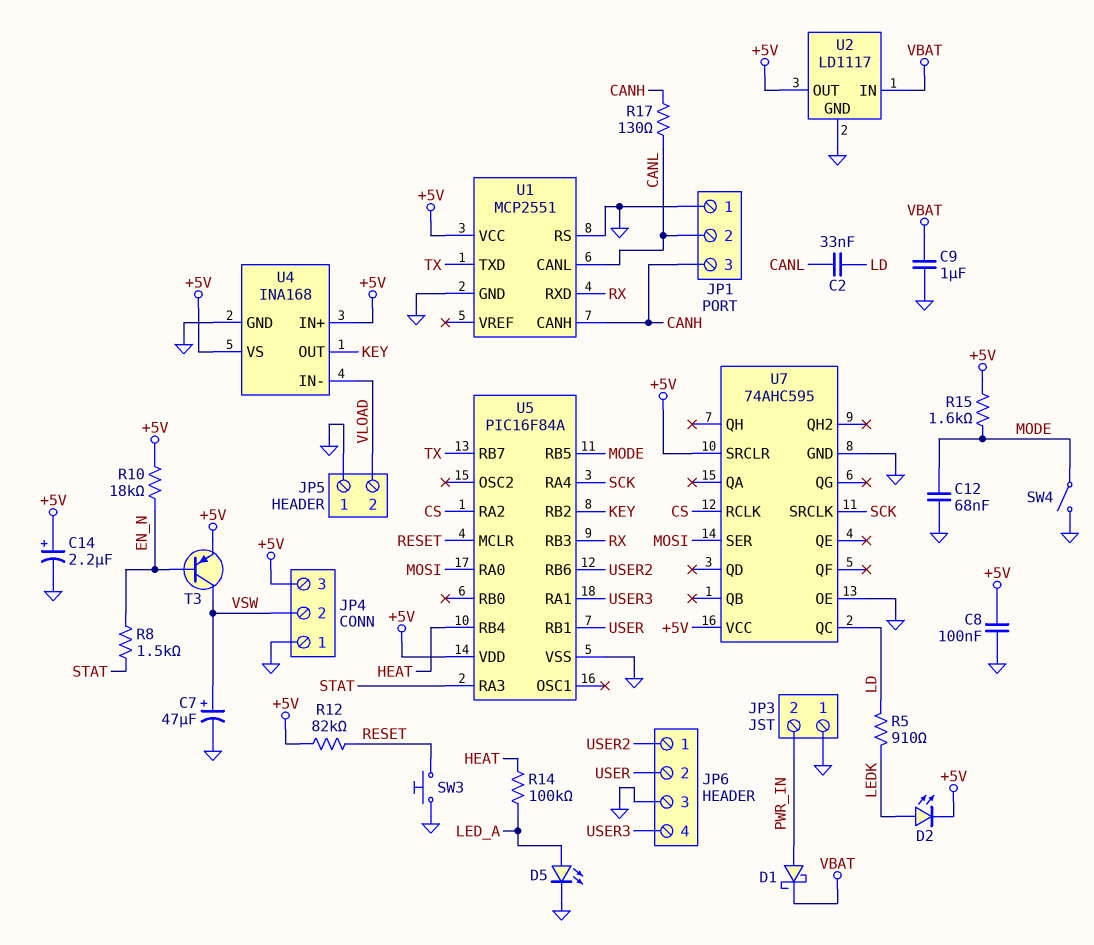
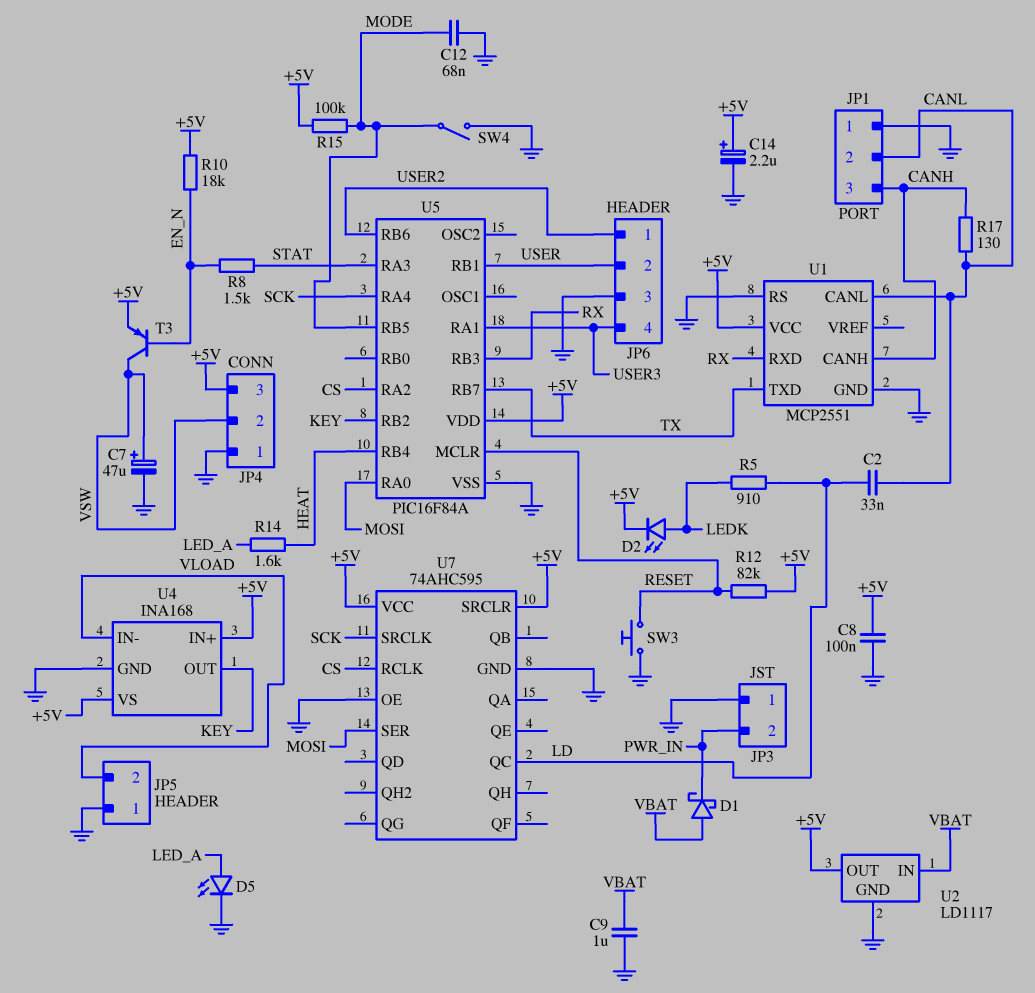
D1: schottky (A PWR_IN, K VBAT) -> schottky (A VBAT, K PWR_IN)
R14: 100k (HEAT, LED_A) -> 1.6k (HEAT, LED_A)
R15: 1.6k (+5V, MODE) -> 100k (+5V, MODE)

